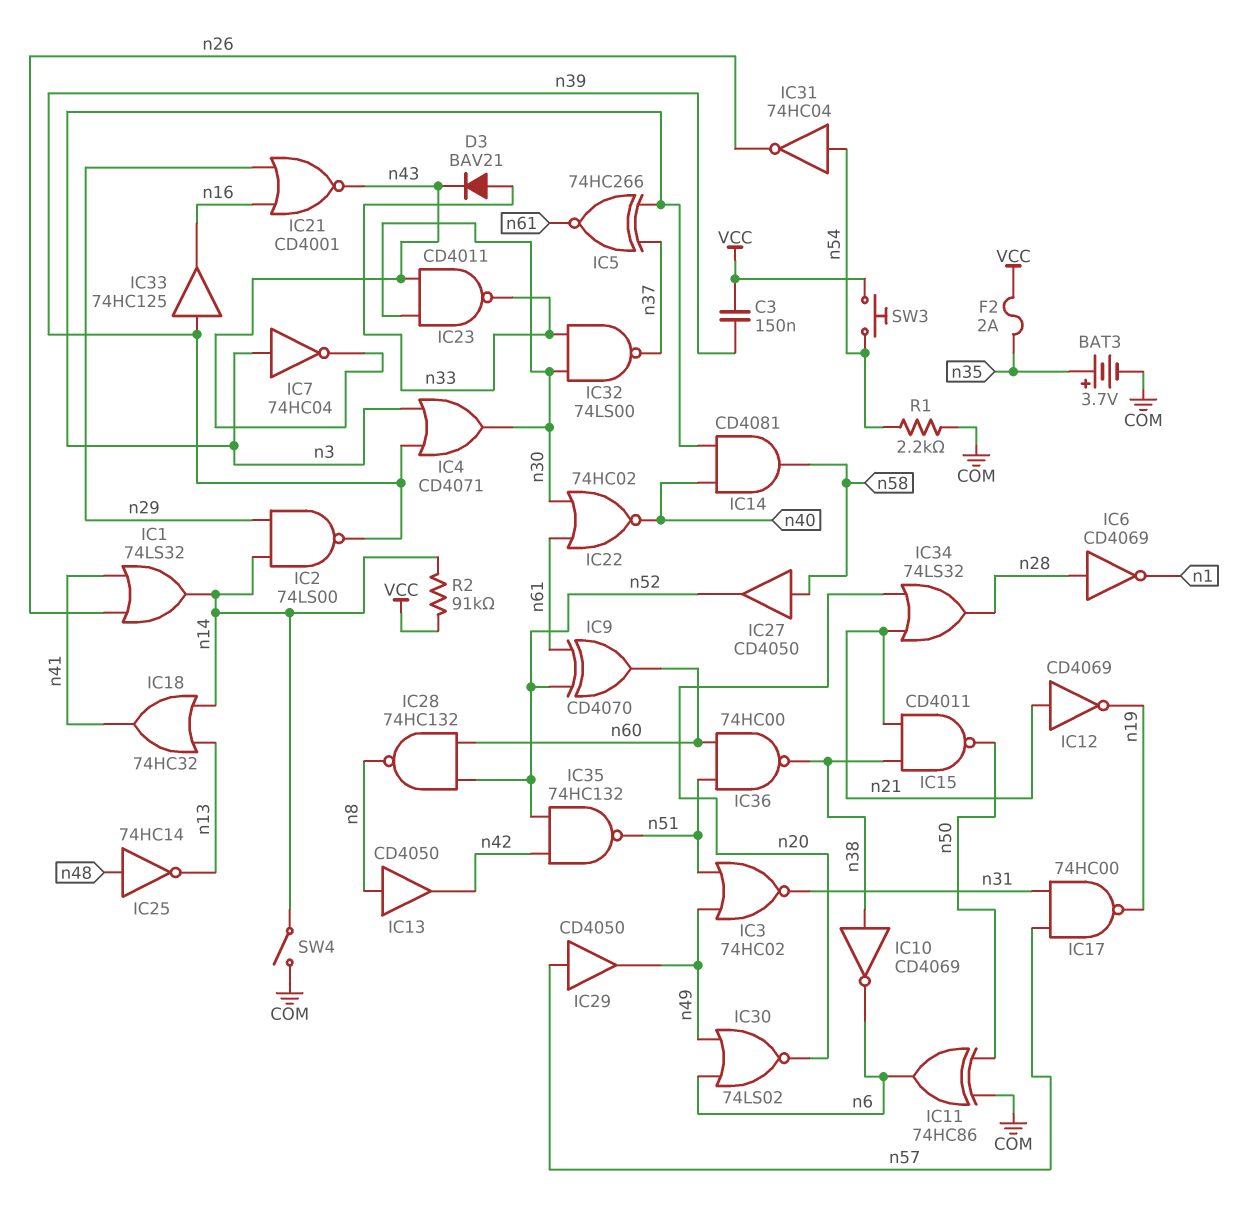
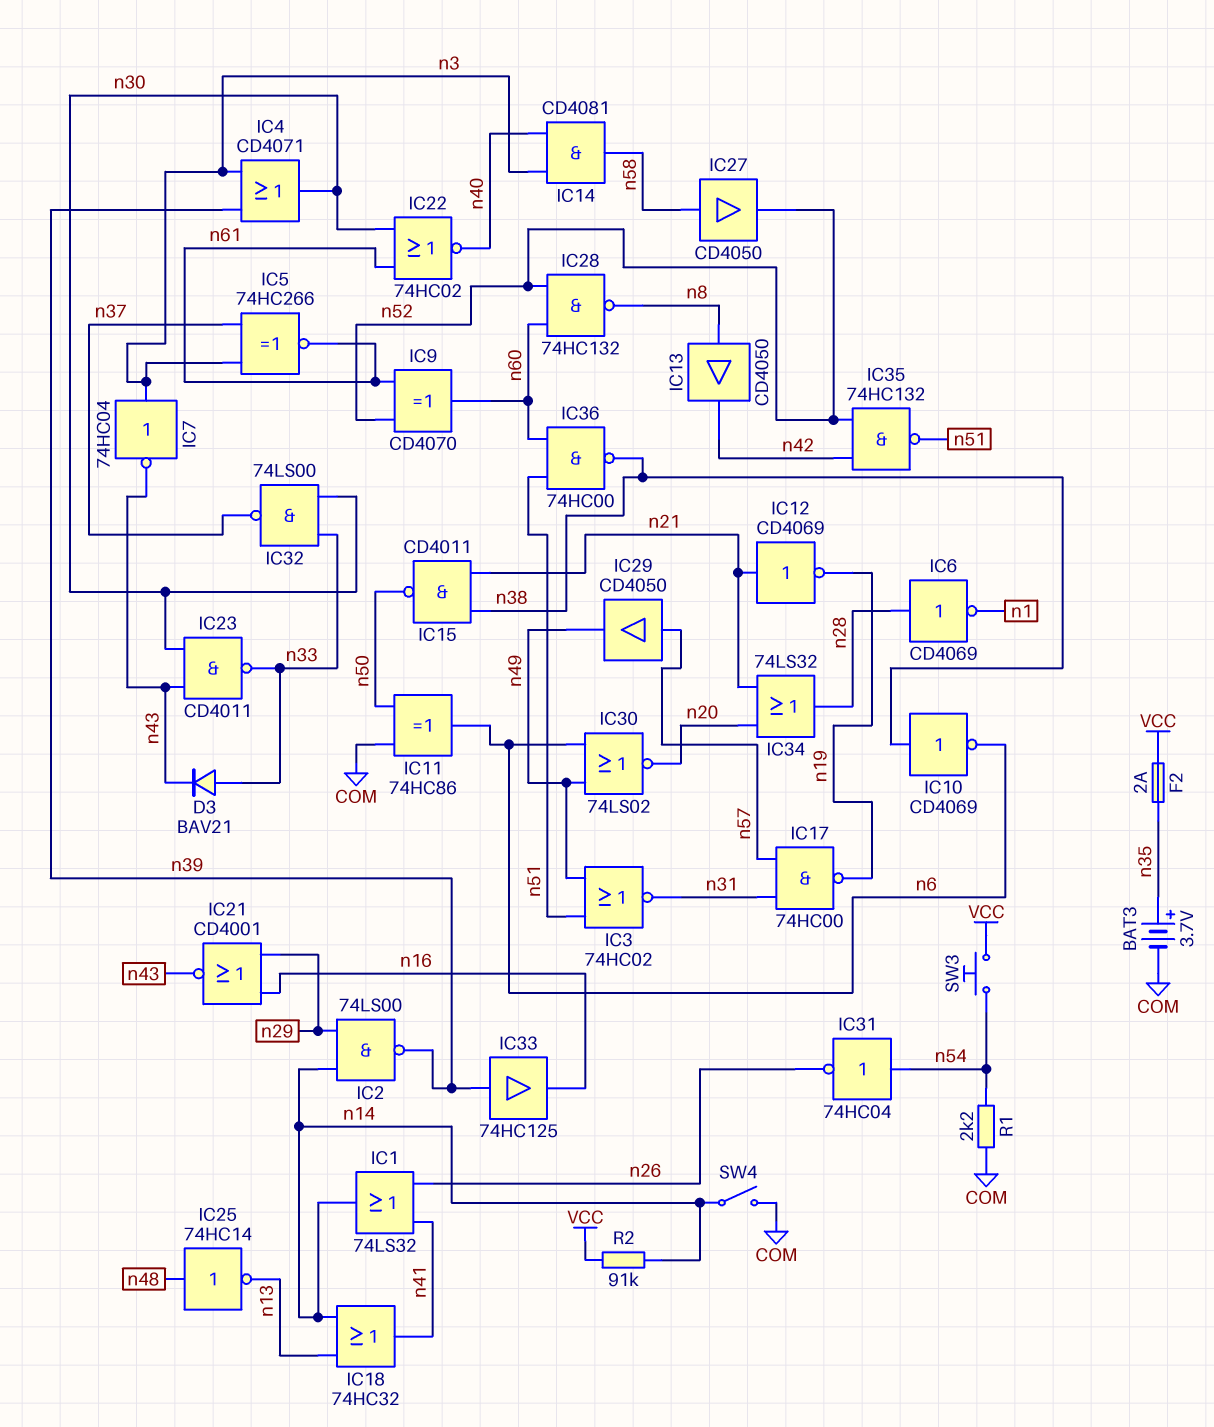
C3: 150nF (VCC, n39) -> none

